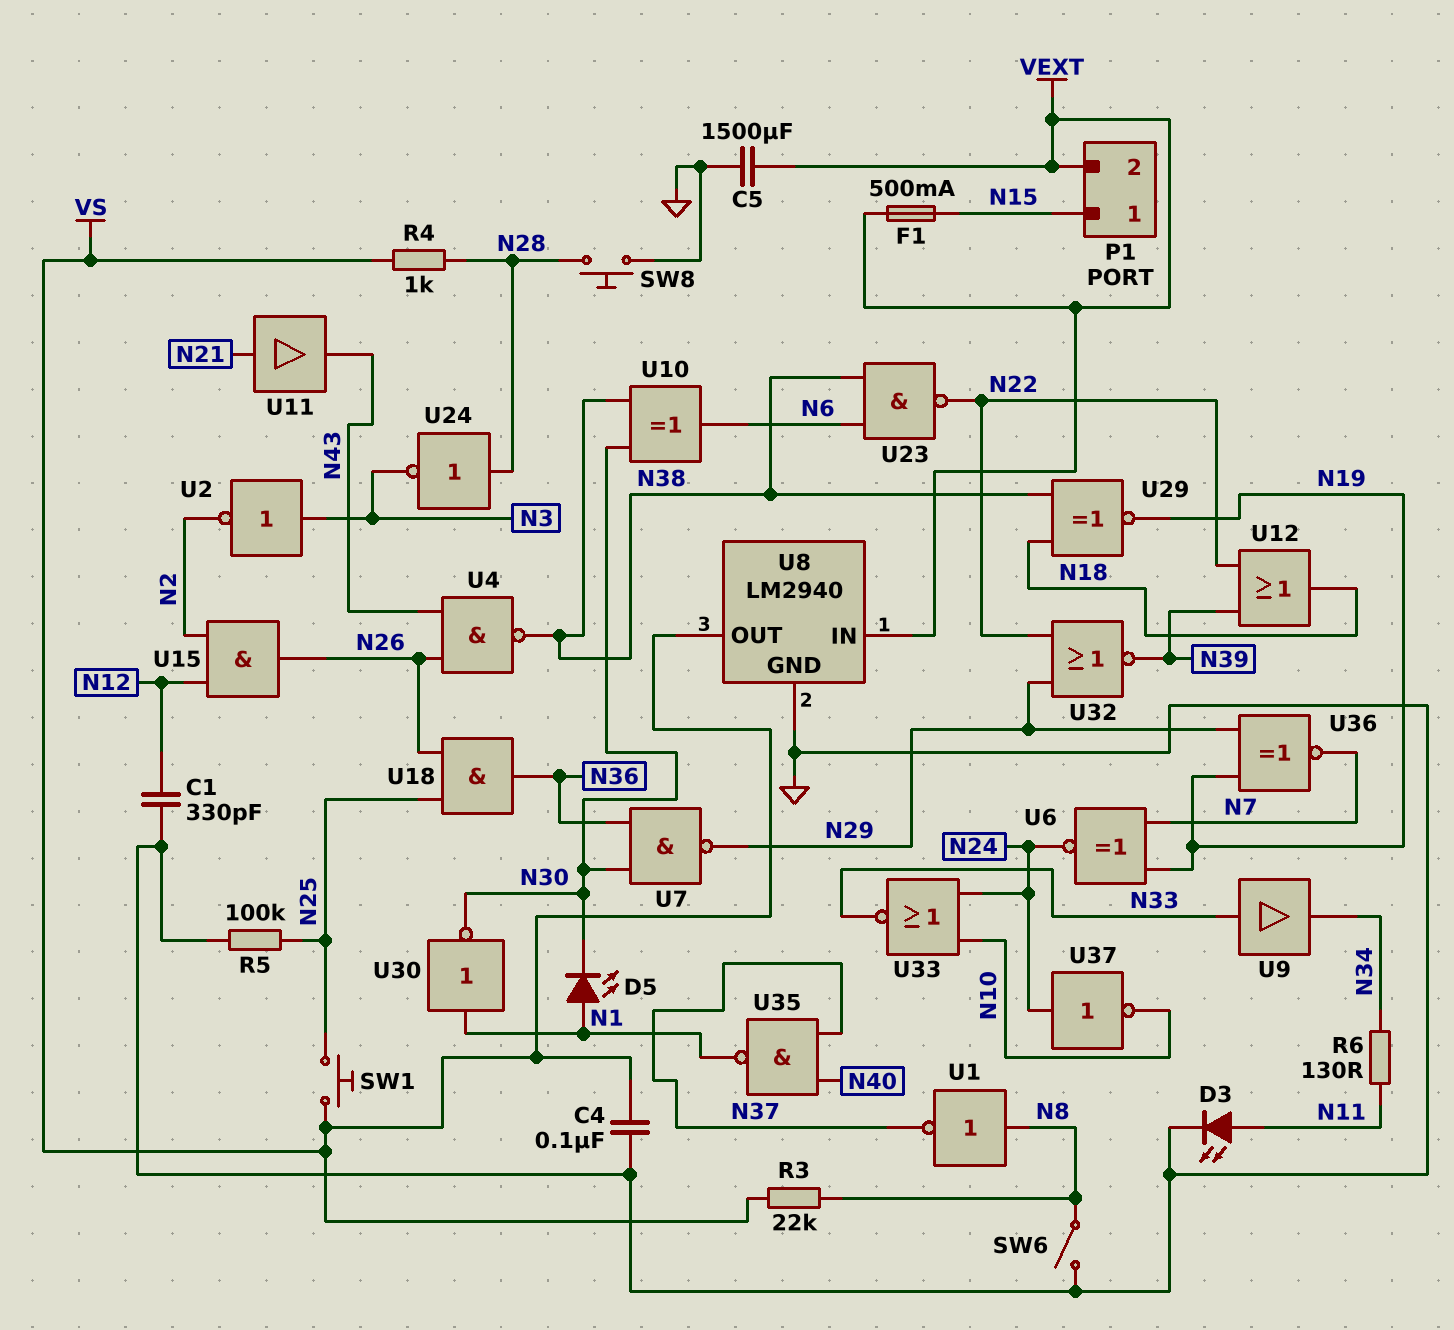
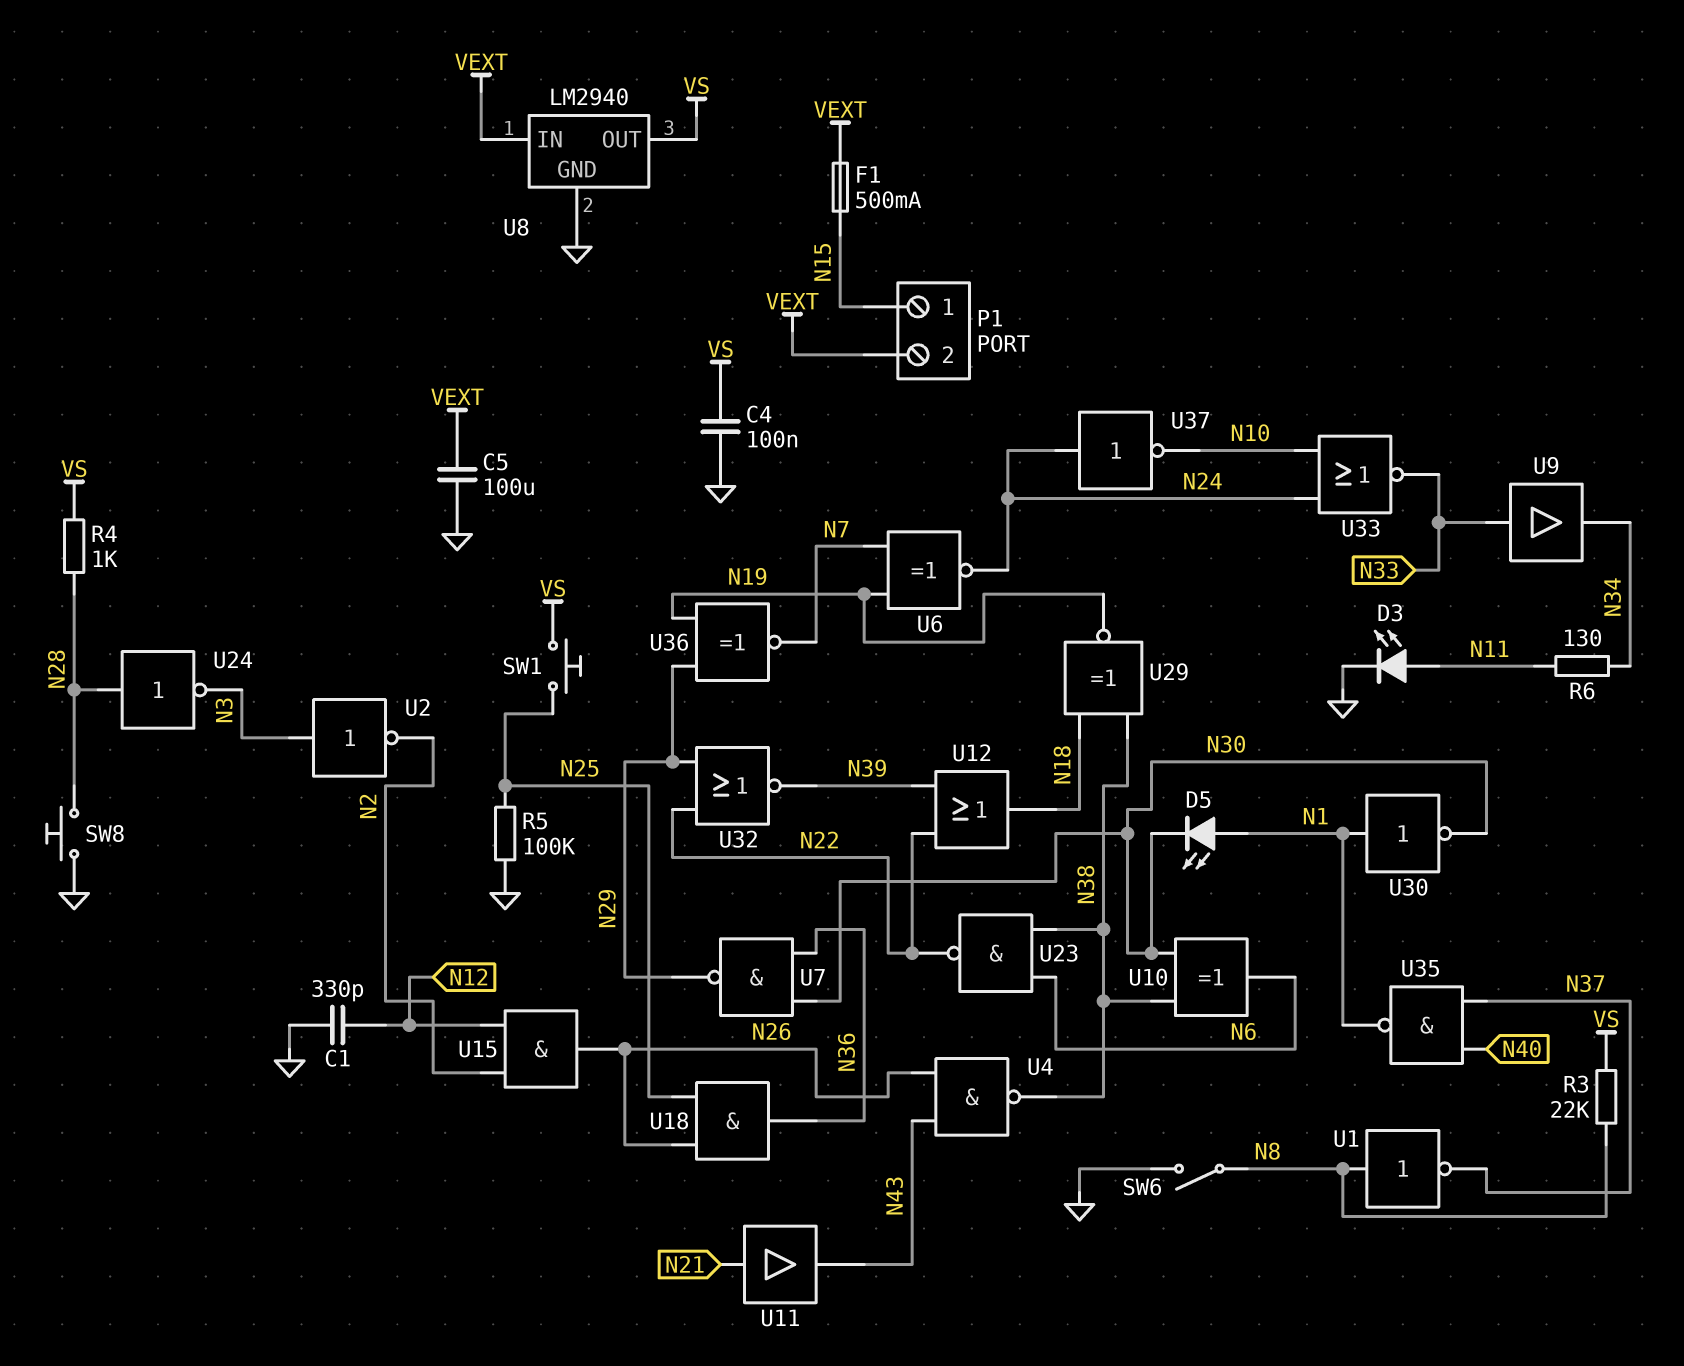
C5: 1500uF (GND, VEXT) -> 100uF (GND, VEXT)

